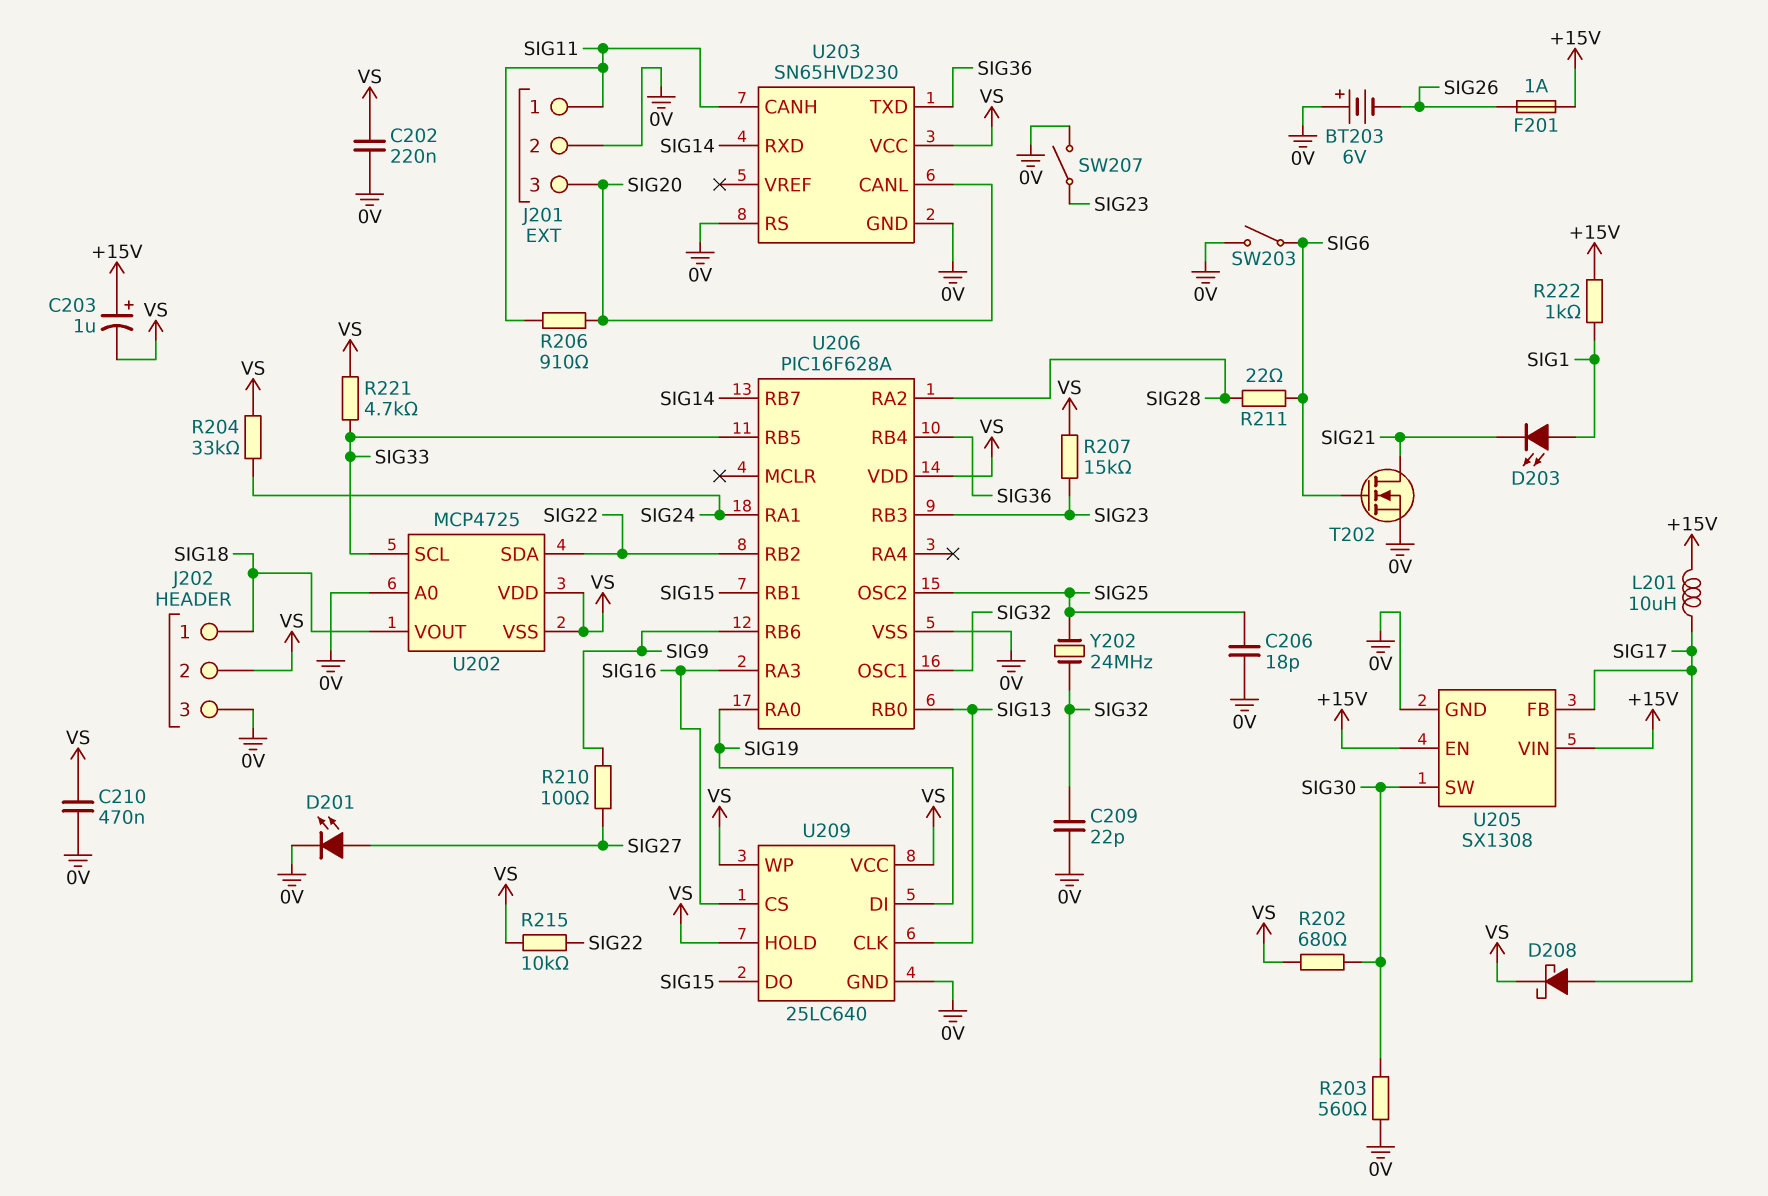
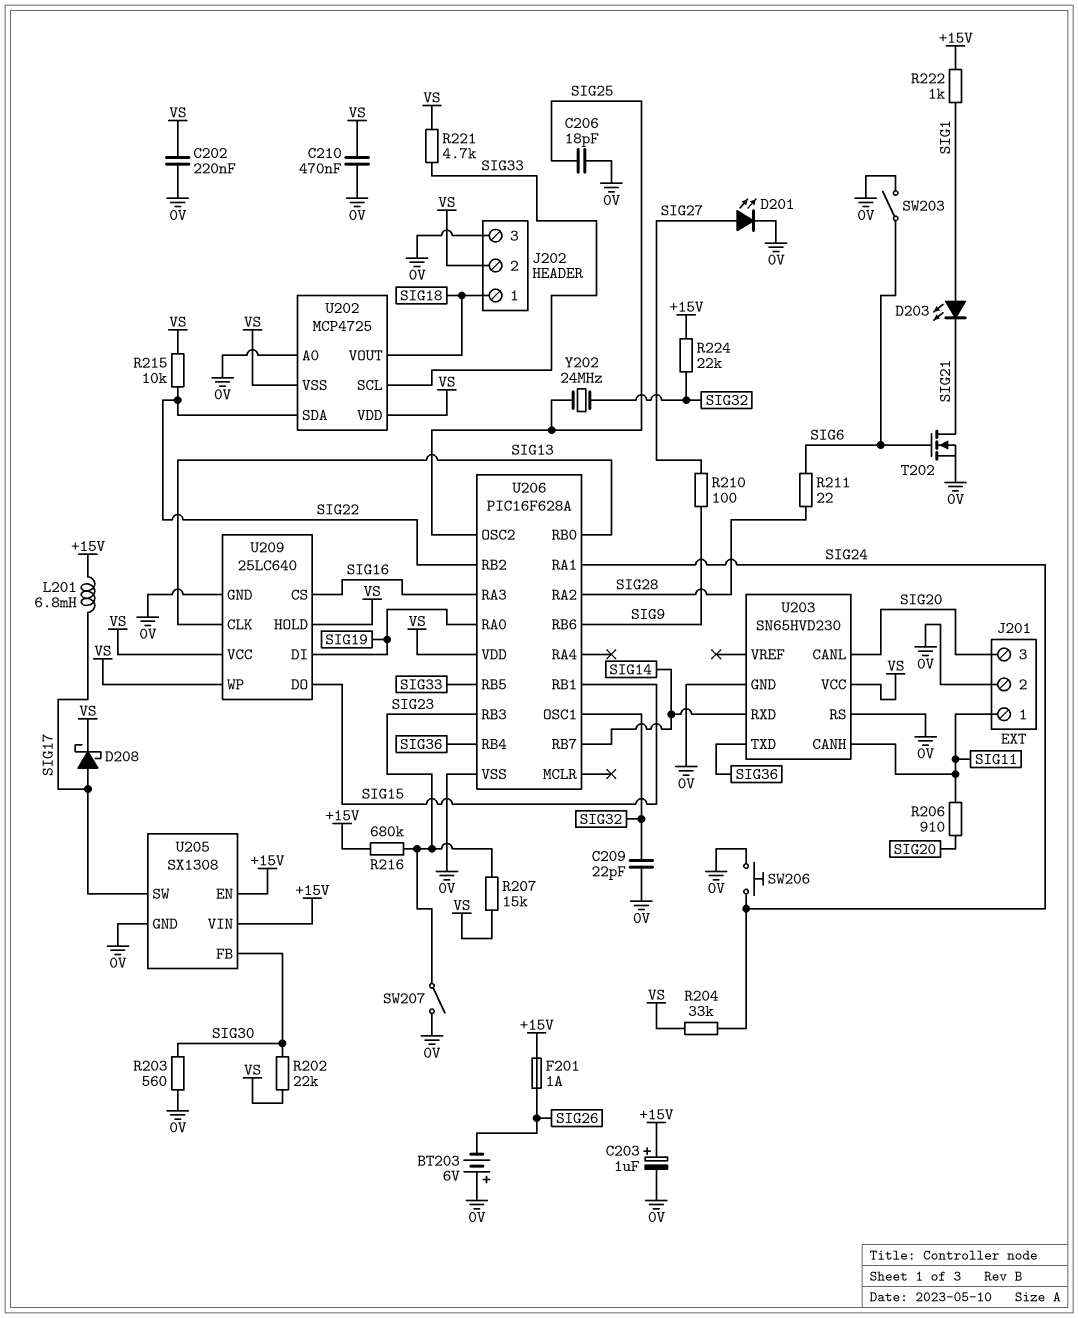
C203: 1uF (plus +15V, minus VS) -> 1uF (plus +15V, minus 0V)
L201: 10uH (+15V, SIG17) -> 6.8mH (+15V, SIG17)
R202: 680 (SIG30, VS) -> 22k (SIG30, VS)
R216: none -> 680k (+15V, SIG23)
R224: none -> 22k (+15V, SIG32)
SW206: none -> button (0V, SIG24)
U205 pin FB: SIG17 -> SIG30
U205 pin SW: SIG30 -> SIG17

